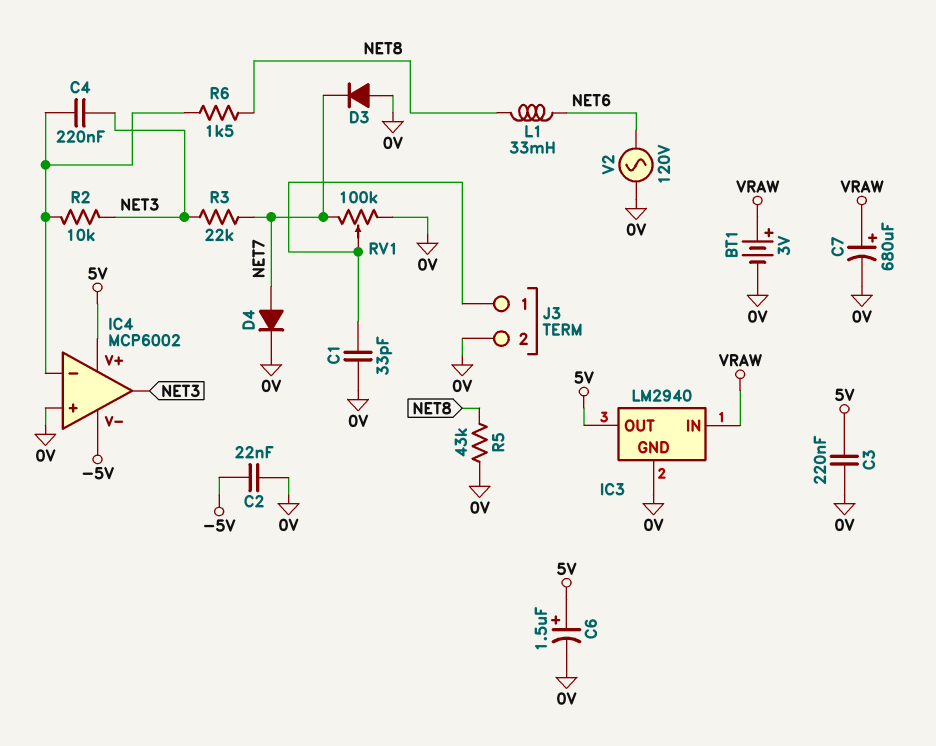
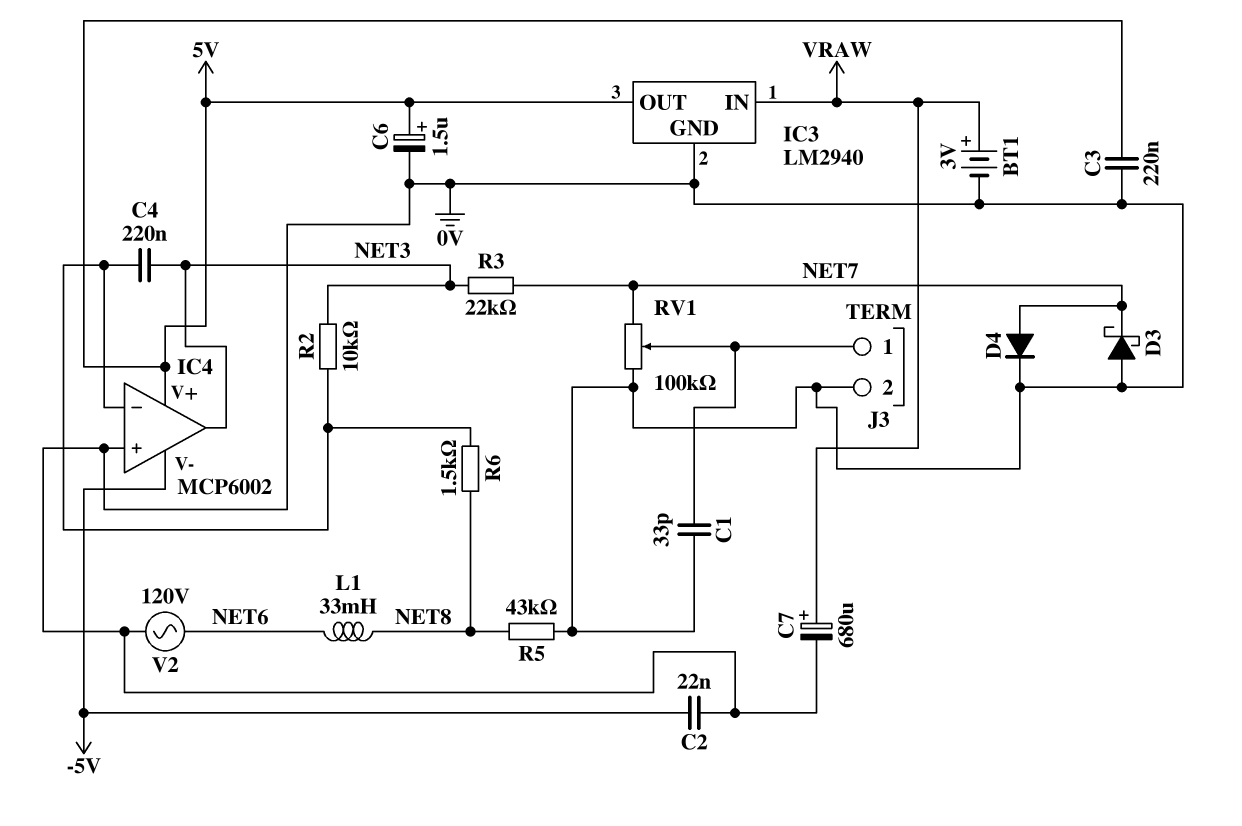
D3: diode (A 0V, K NET7) -> schottky (A 0V, K NET7)

